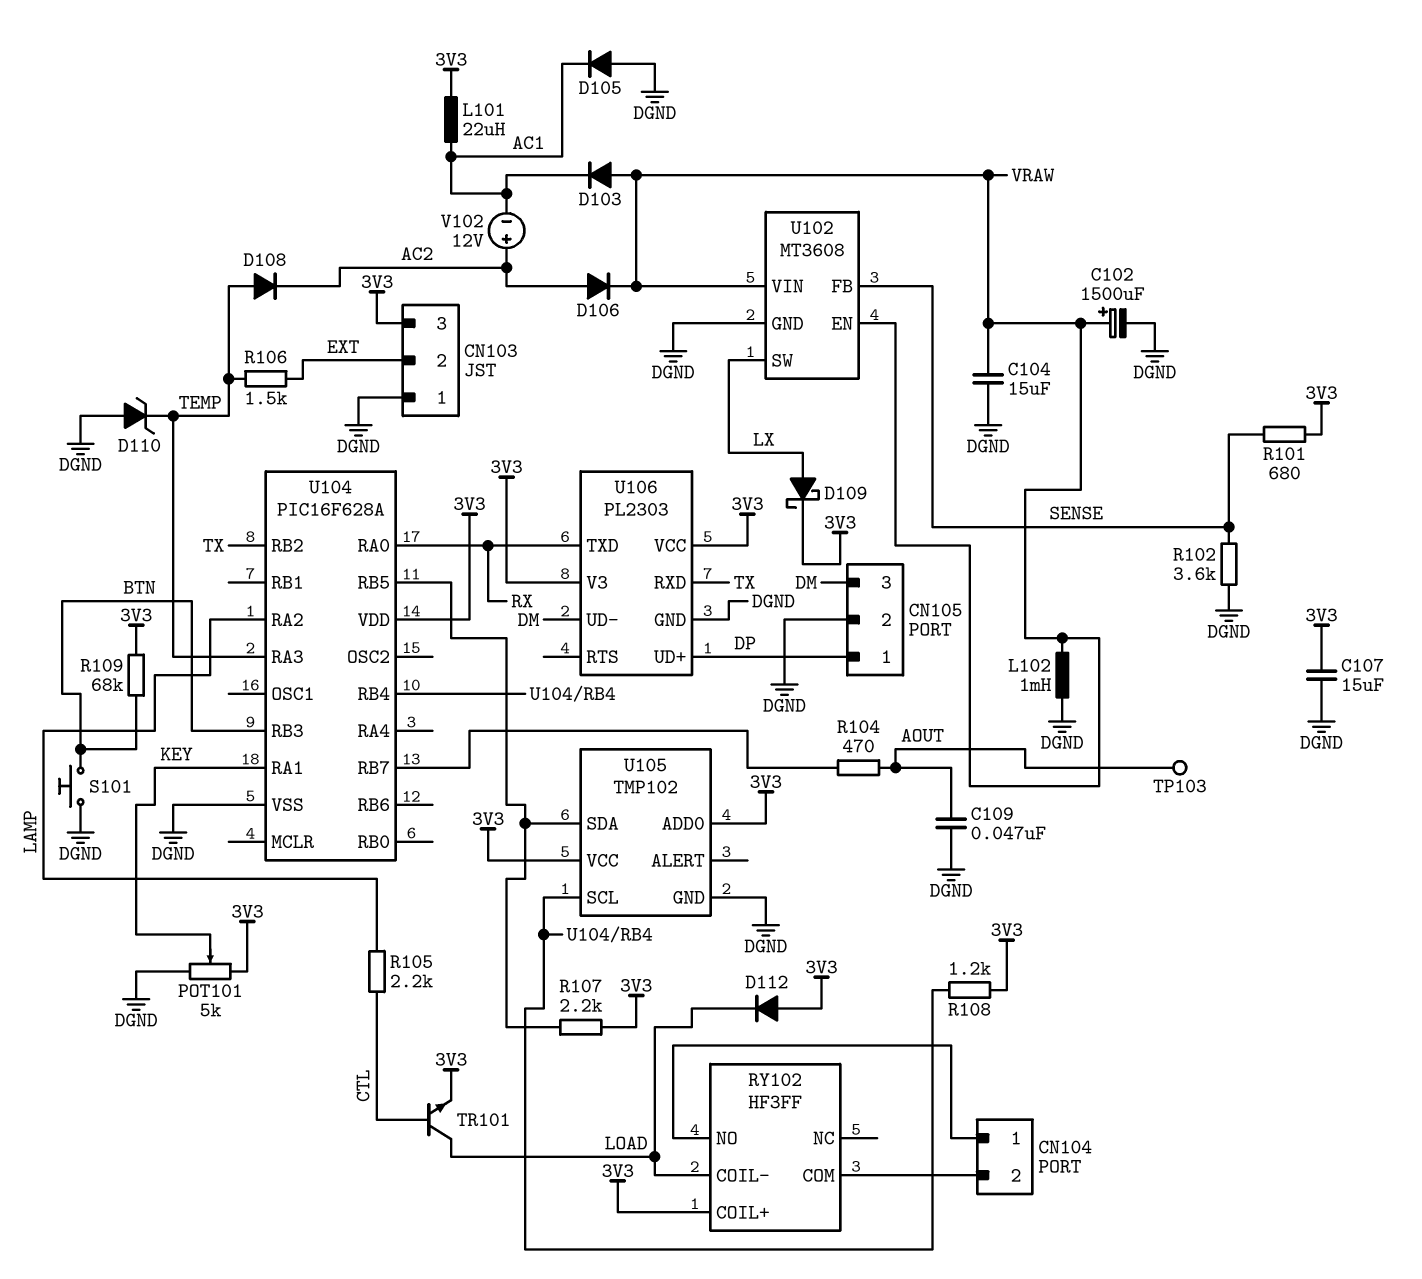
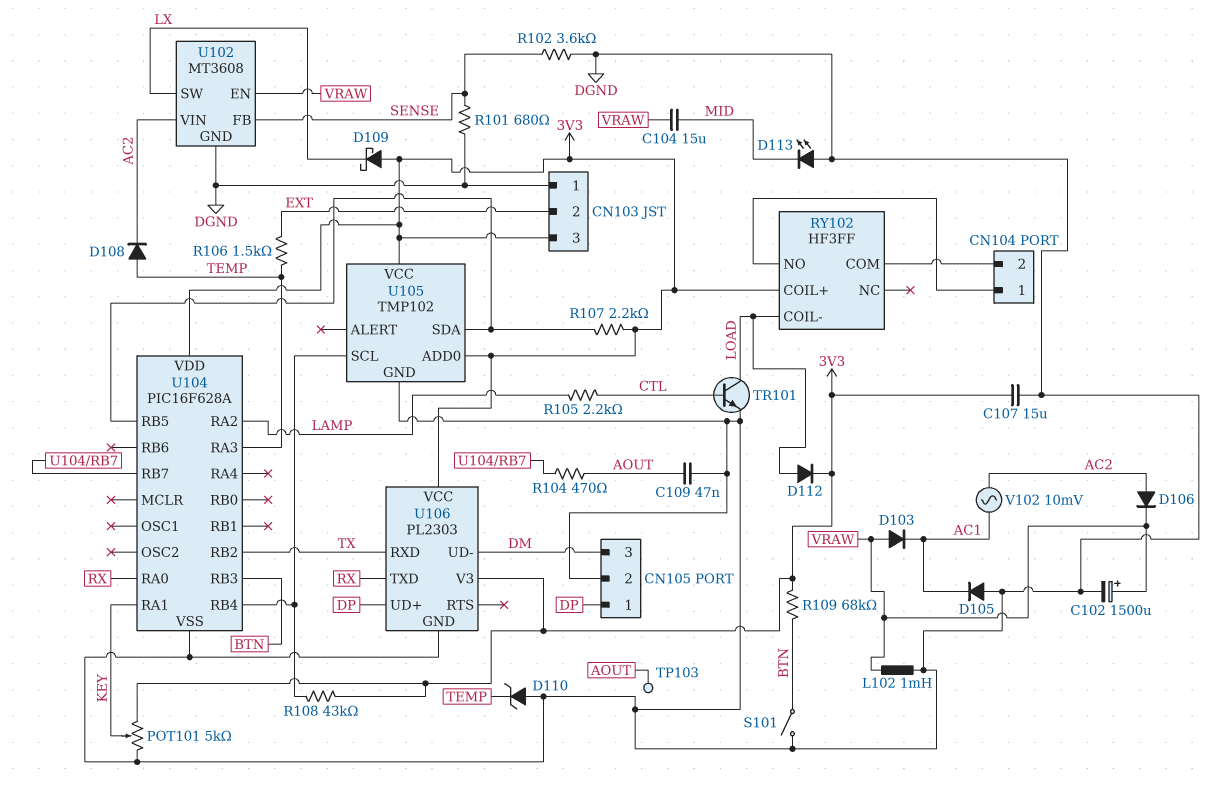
C104: 15uF (DGND, VRAW) -> 15uF (MID, VRAW)
D109: schottky (A LX, K 3V3) -> schottky (A 3V3, K LX)
D112: diode (A 3V3, K LOAD) -> diode (A LOAD, K 3V3)
D113: none -> LED (A DGND, K MID)
L101: 22uH (3V3, AC1) -> none
R101: 680 (3V3, SENSE) -> 680 (DGND, SENSE)
R108: 1.2k (3V3, U104/RB4) -> 43k (3V3, U104/RB4)
S101: button (BTN, DGND) -> switch (BTN, DGND)
TR101: NPN (B CTL, C LOAD, E 3V3) -> NPN (B CTL, C LOAD, E DGND)
U102 pin VIN: VRAW -> AC2
V102: 12V (plus AC2, minus AC1) -> AC 10mV (AC1, AC2)

